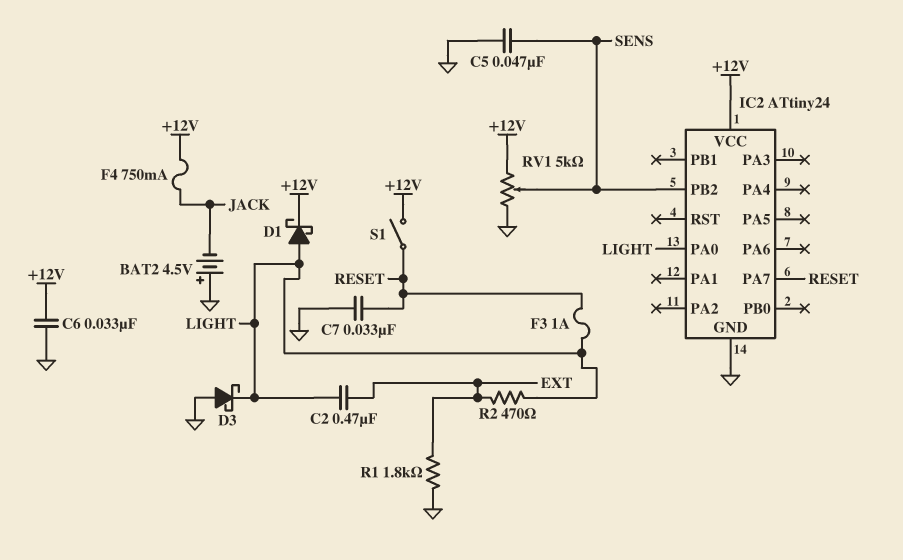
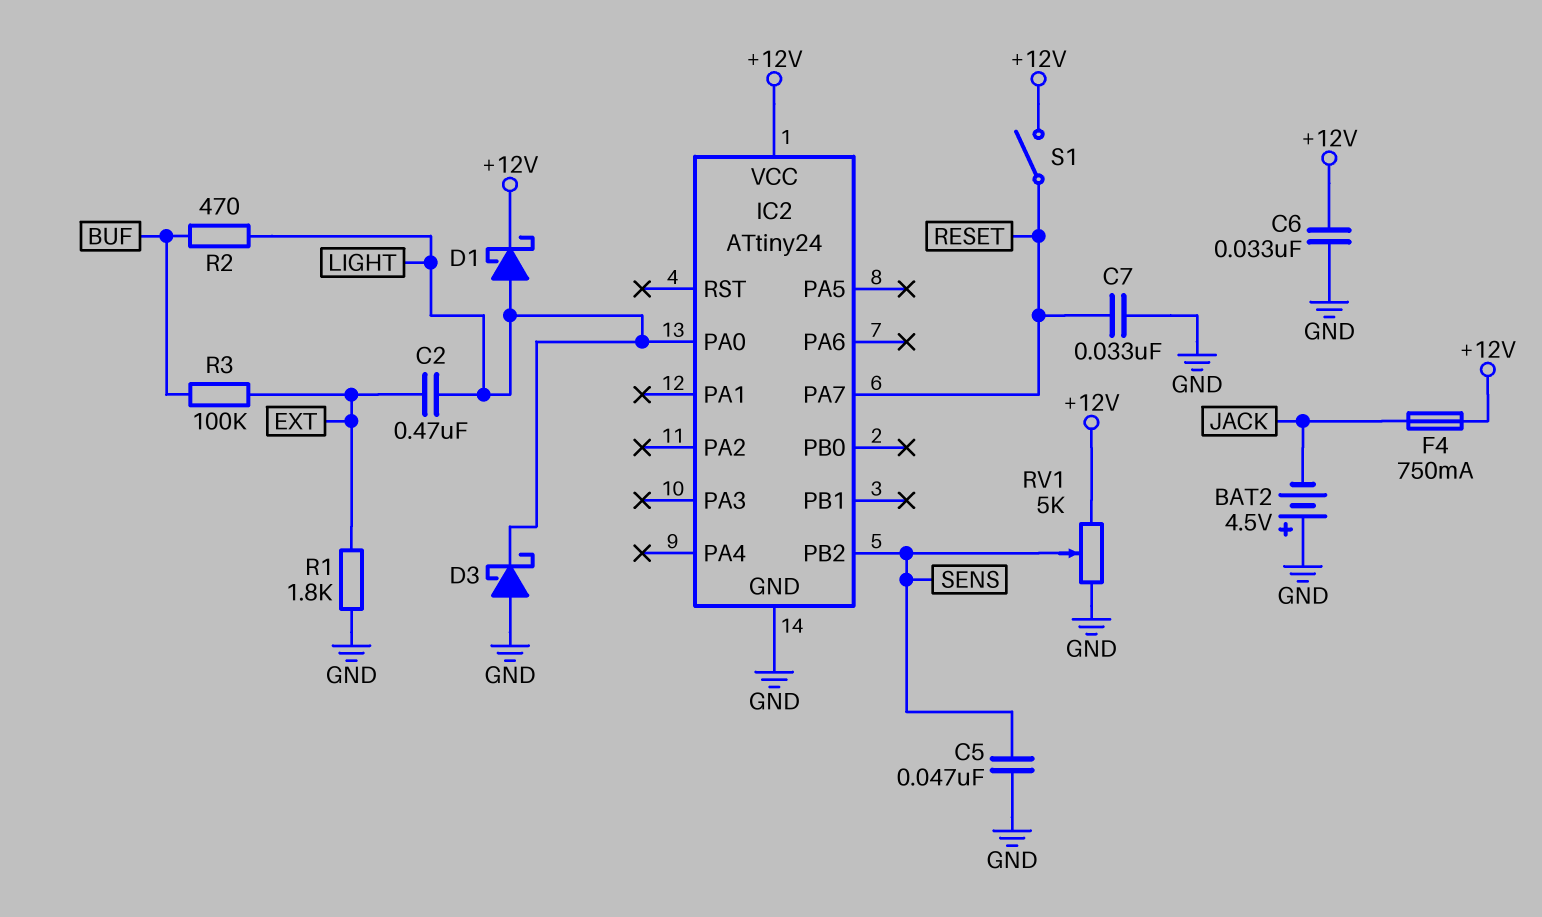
F3: 1A (LIGHT, RESET) -> none
R2: 470 (EXT, LIGHT) -> 470 (BUF, LIGHT)
R3: none -> 100k (BUF, EXT)

